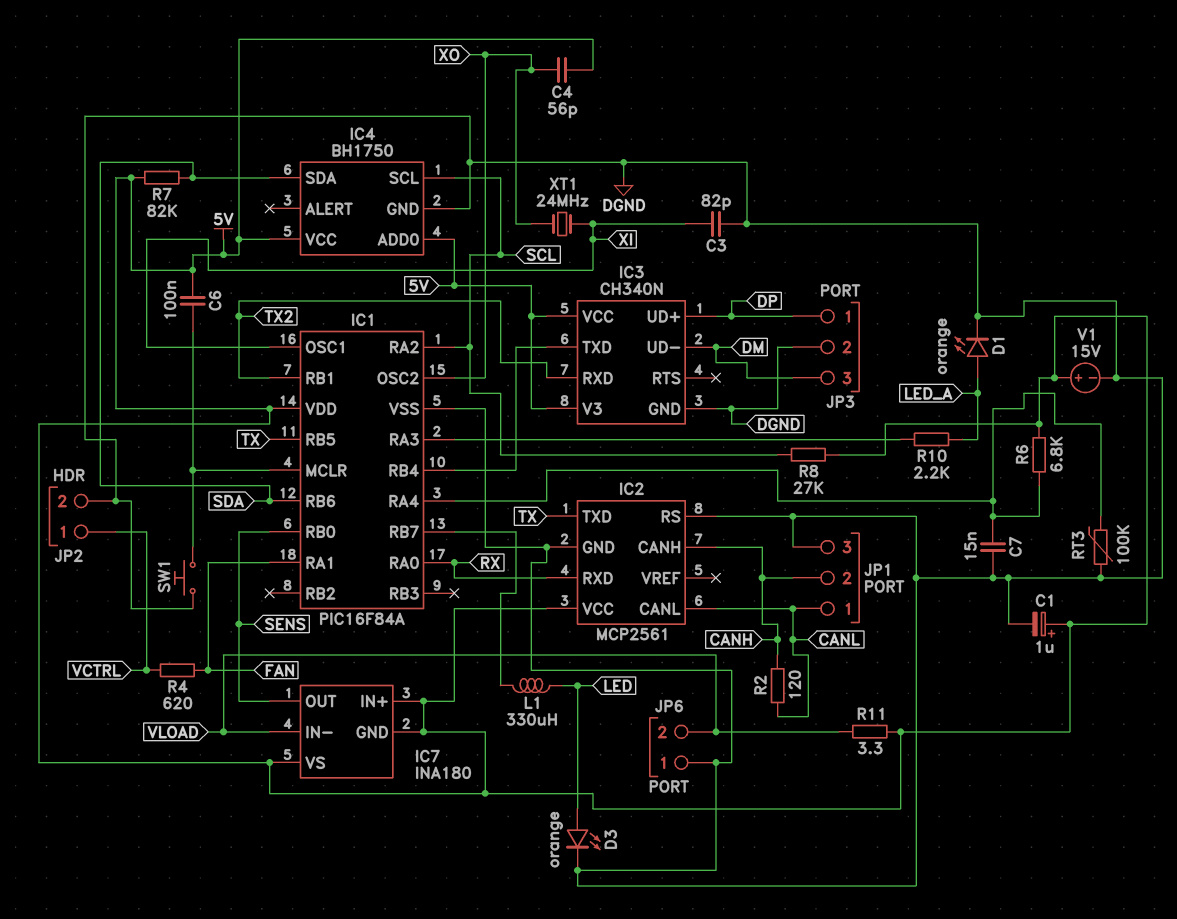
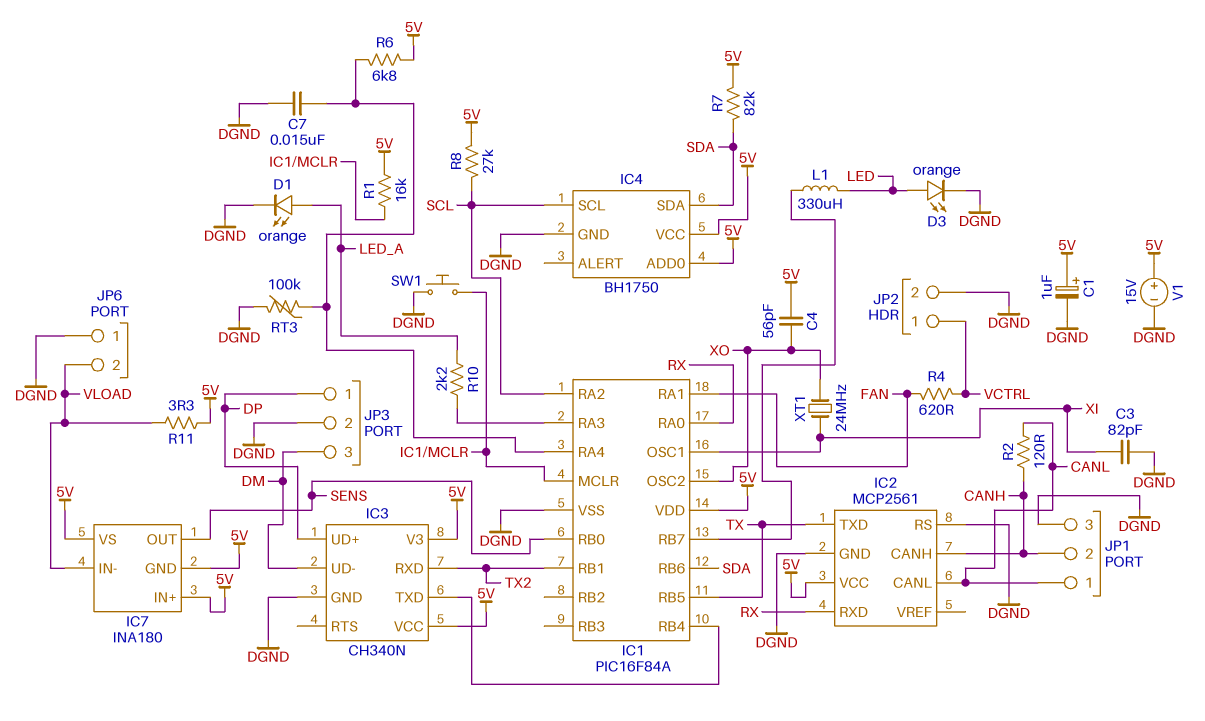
C6: 100nF (5V, IC1/MCLR) -> none
R1: none -> 16k (5V, IC1/MCLR)

